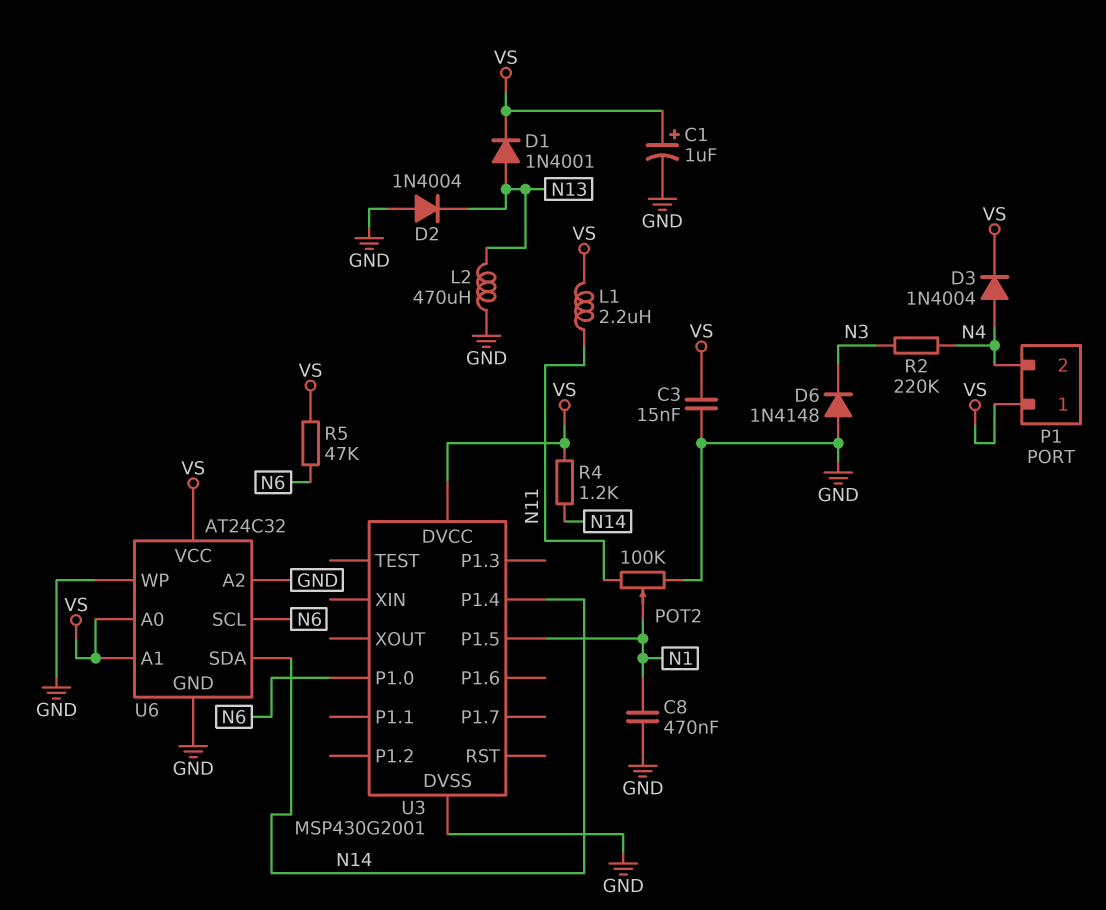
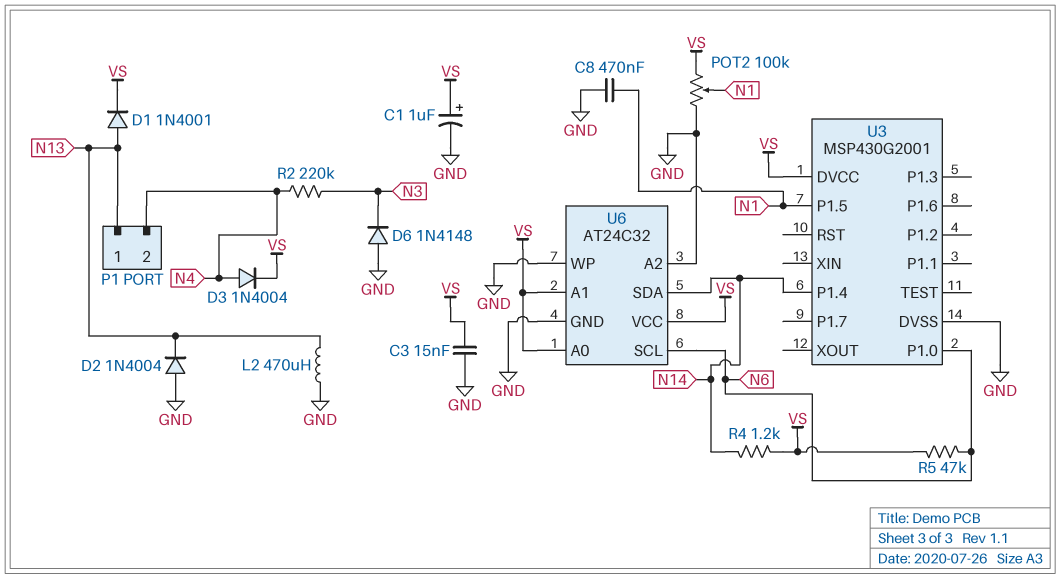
L1: 2.2uH (N11, VS) -> none
P1 pin 1: VS -> N13
POT2: 100k (GND, N11, wiper N1) -> 100k (GND, VS, wiper N1)

